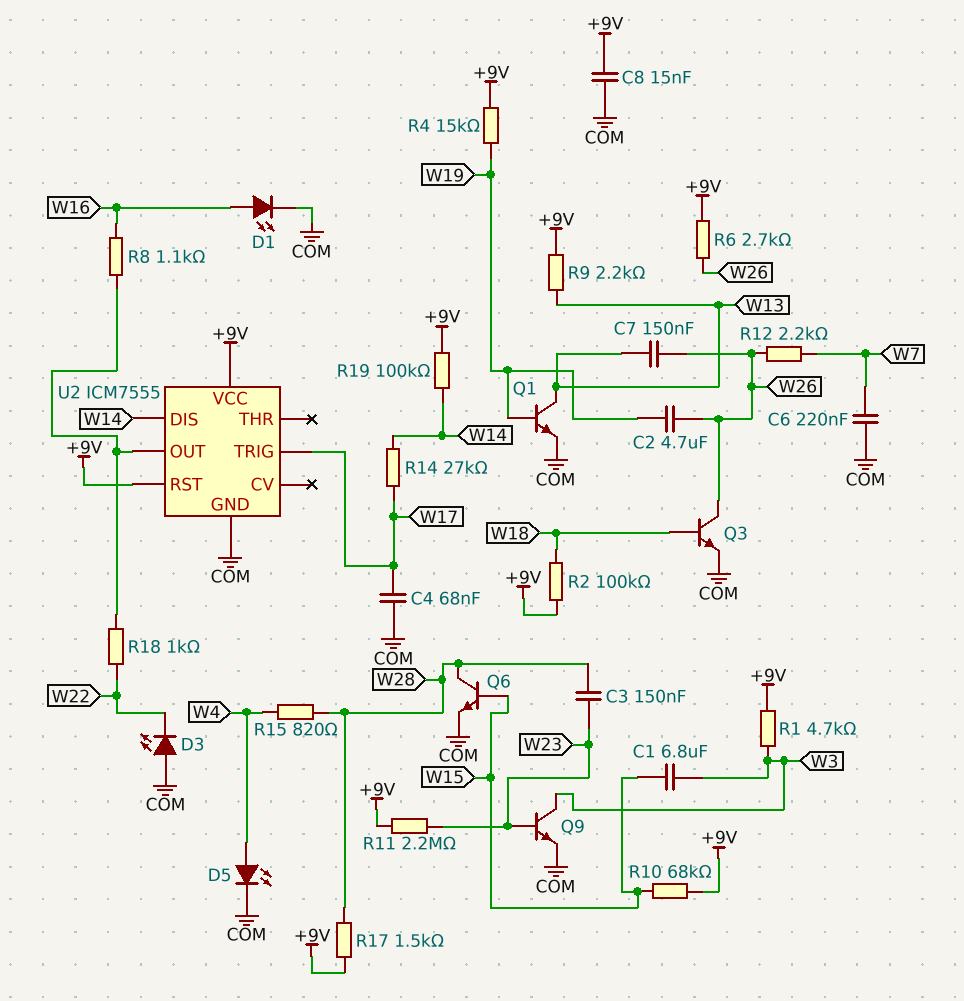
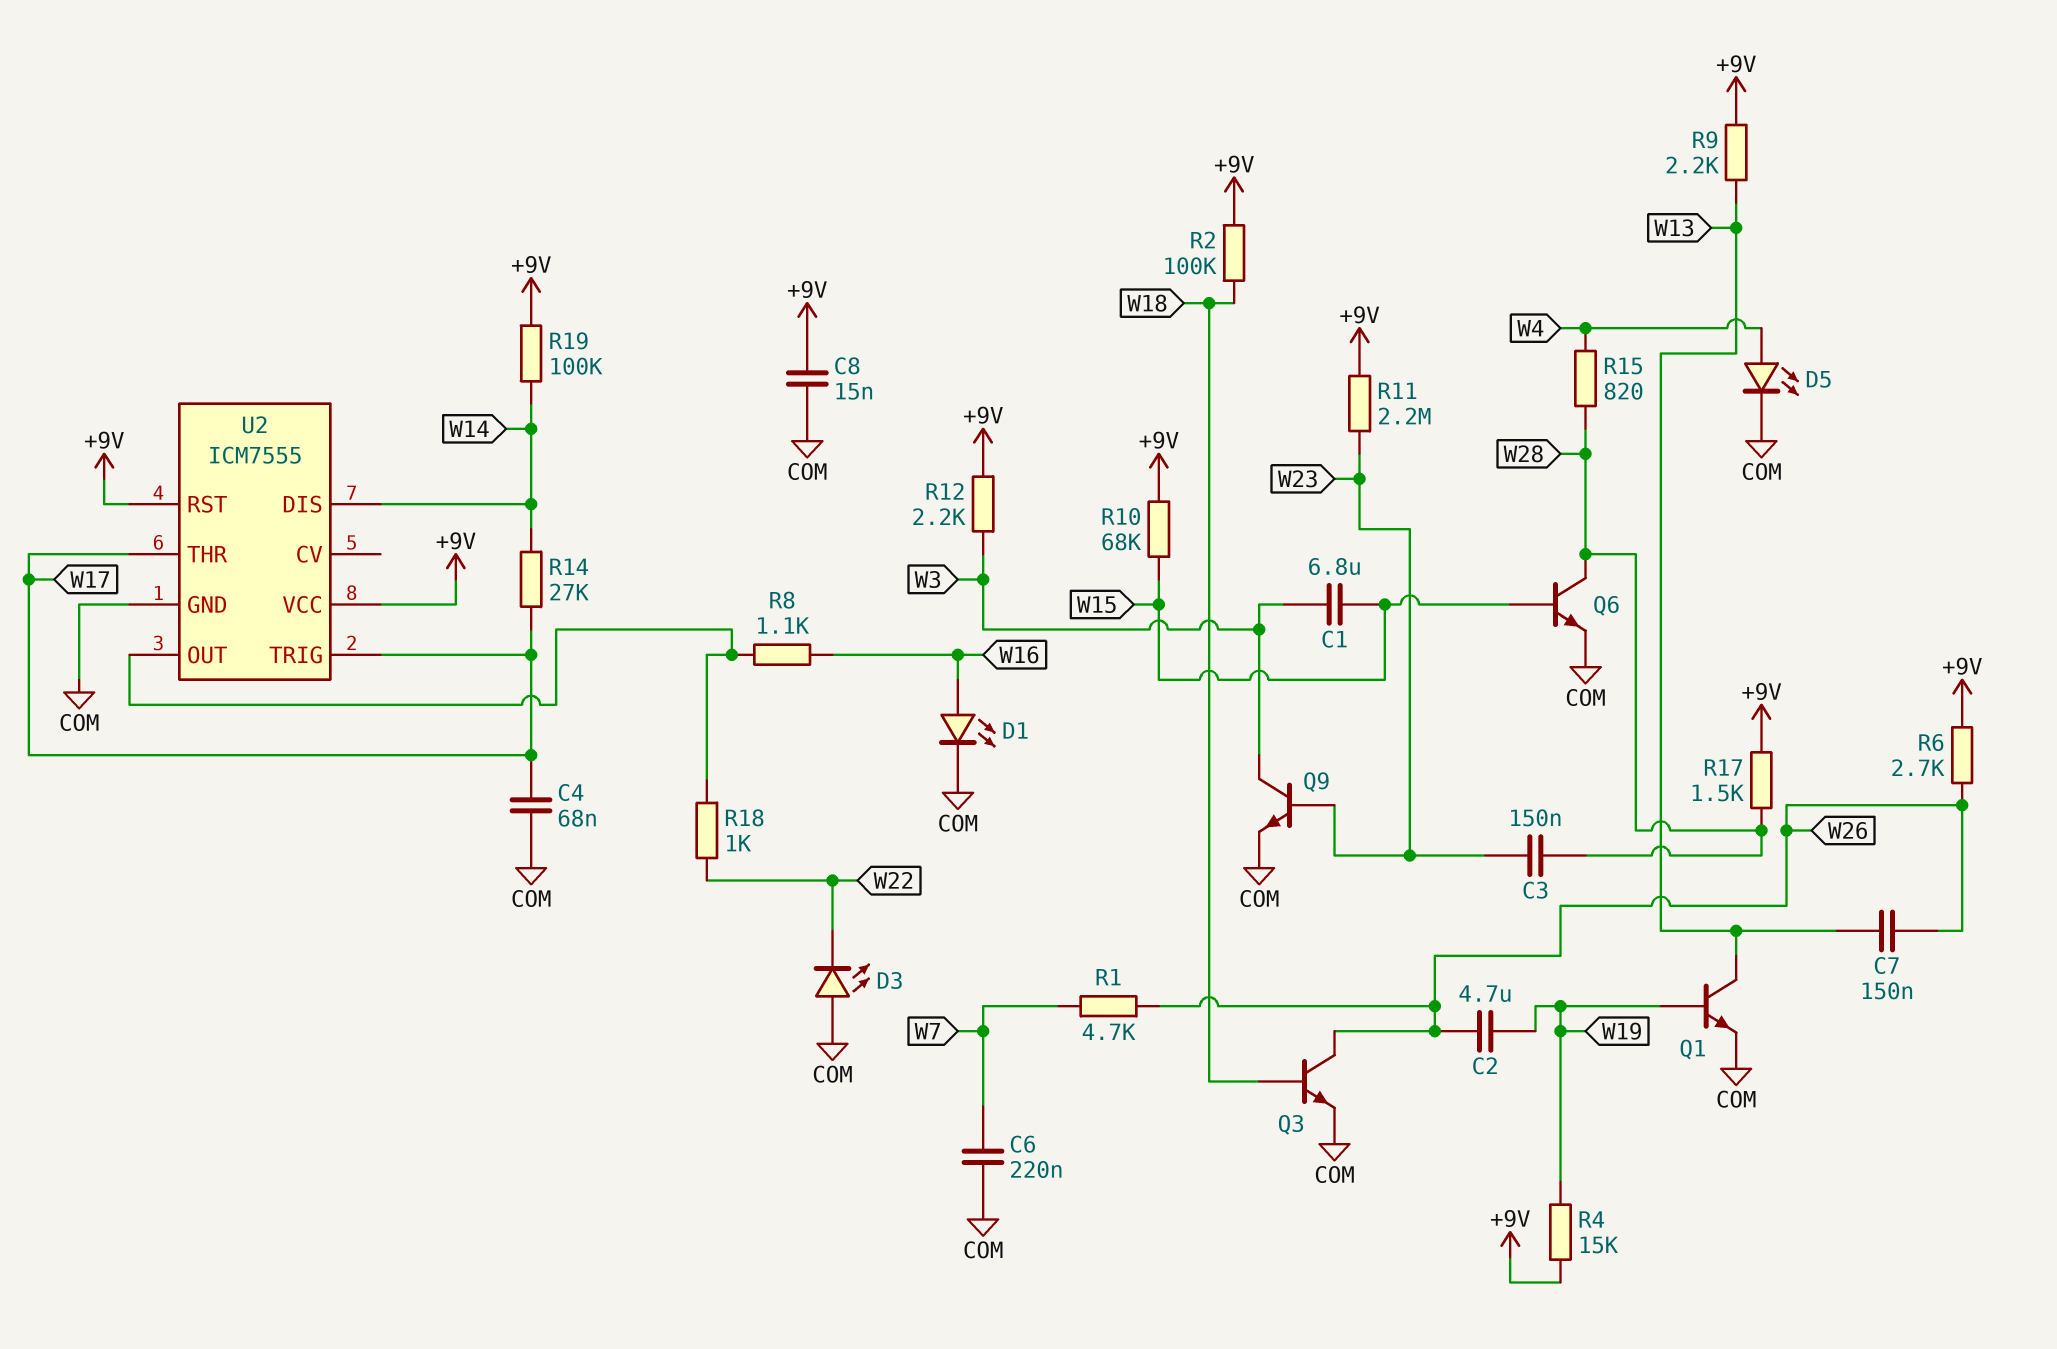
R1: 4.7k (+9V, W3) -> 4.7k (W7, W26)
R12: 2.2k (W7, W26) -> 2.2k (+9V, W3)
U2 pin THR: none -> W17

